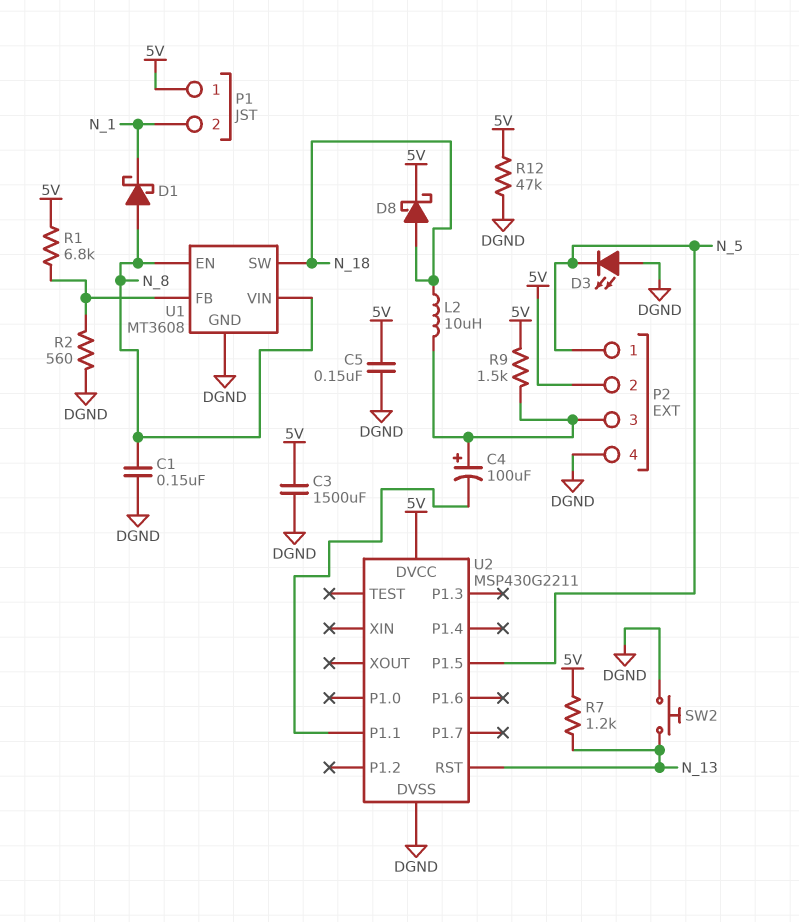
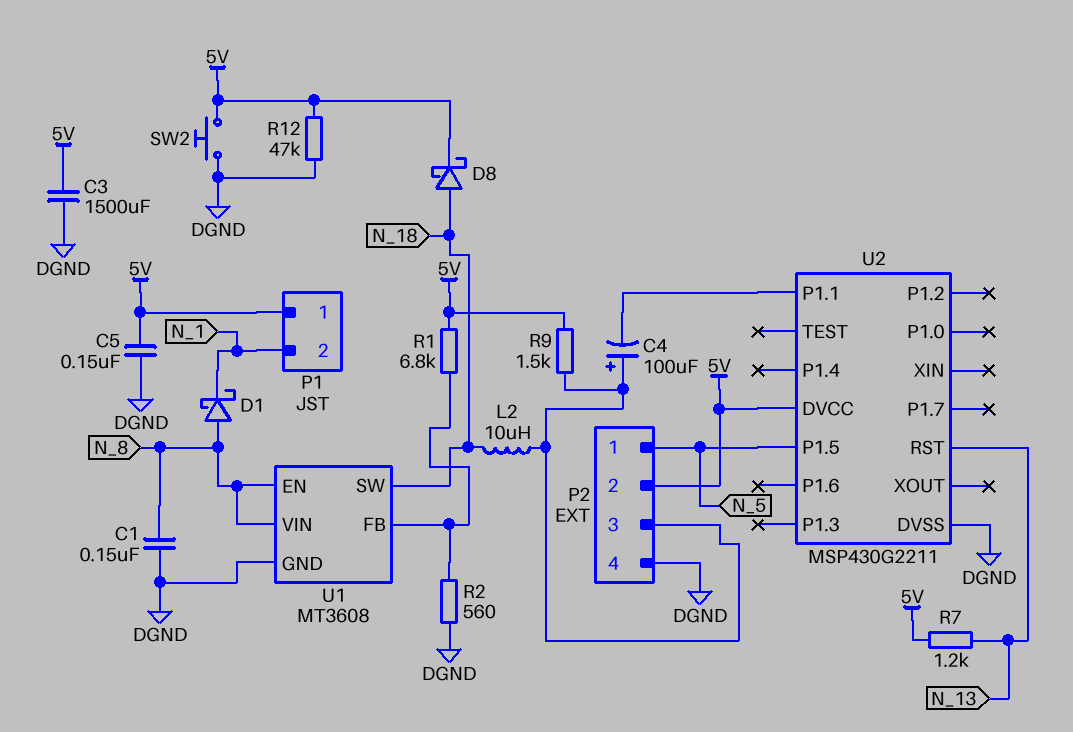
D3: LED (A DGND, K N_5) -> none
SW2: button (DGND, N_13) -> button (5V, DGND)

